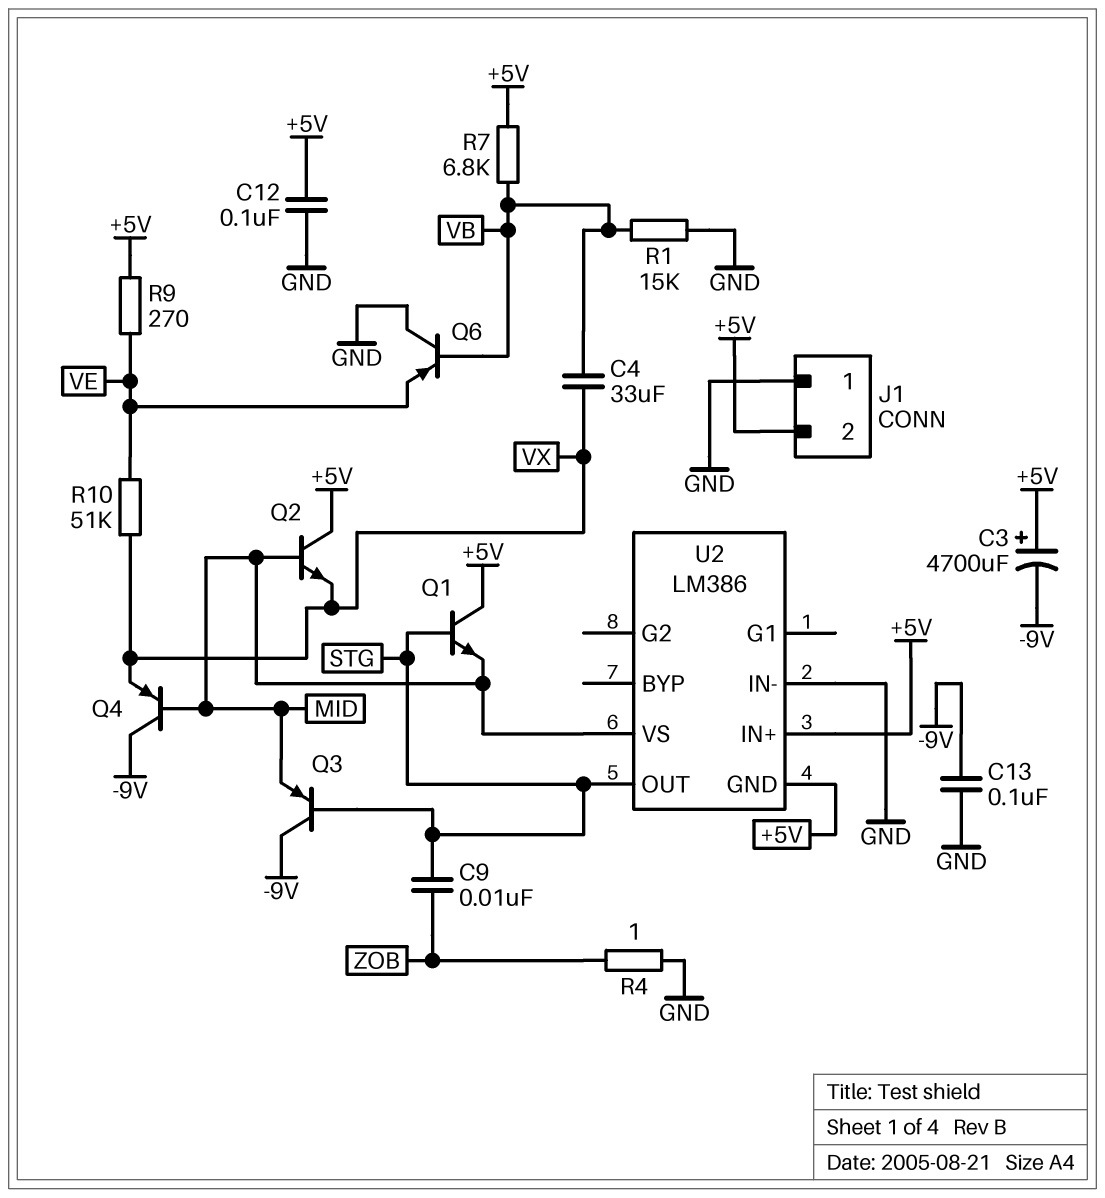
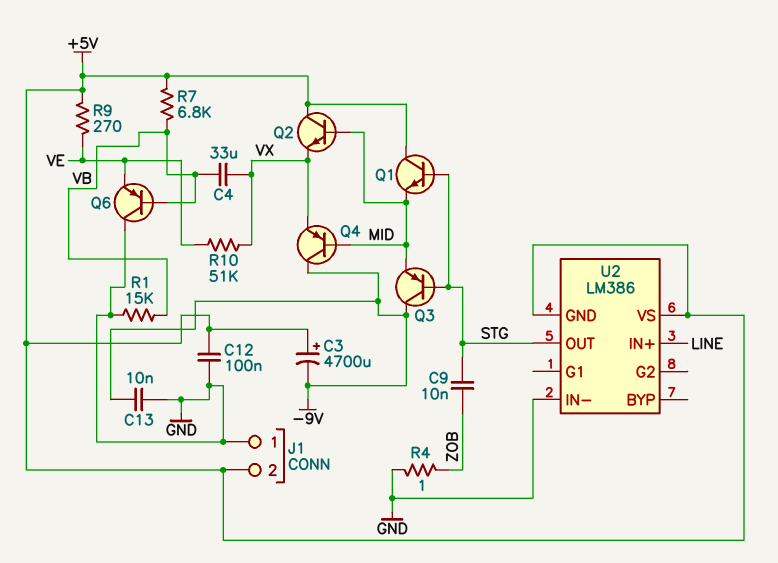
C13: 100nF (-9V, GND) -> 10nF (-9V, GND)
U2 pin IN+: +5V -> LINE
U2 pin VS: MID -> +5V

